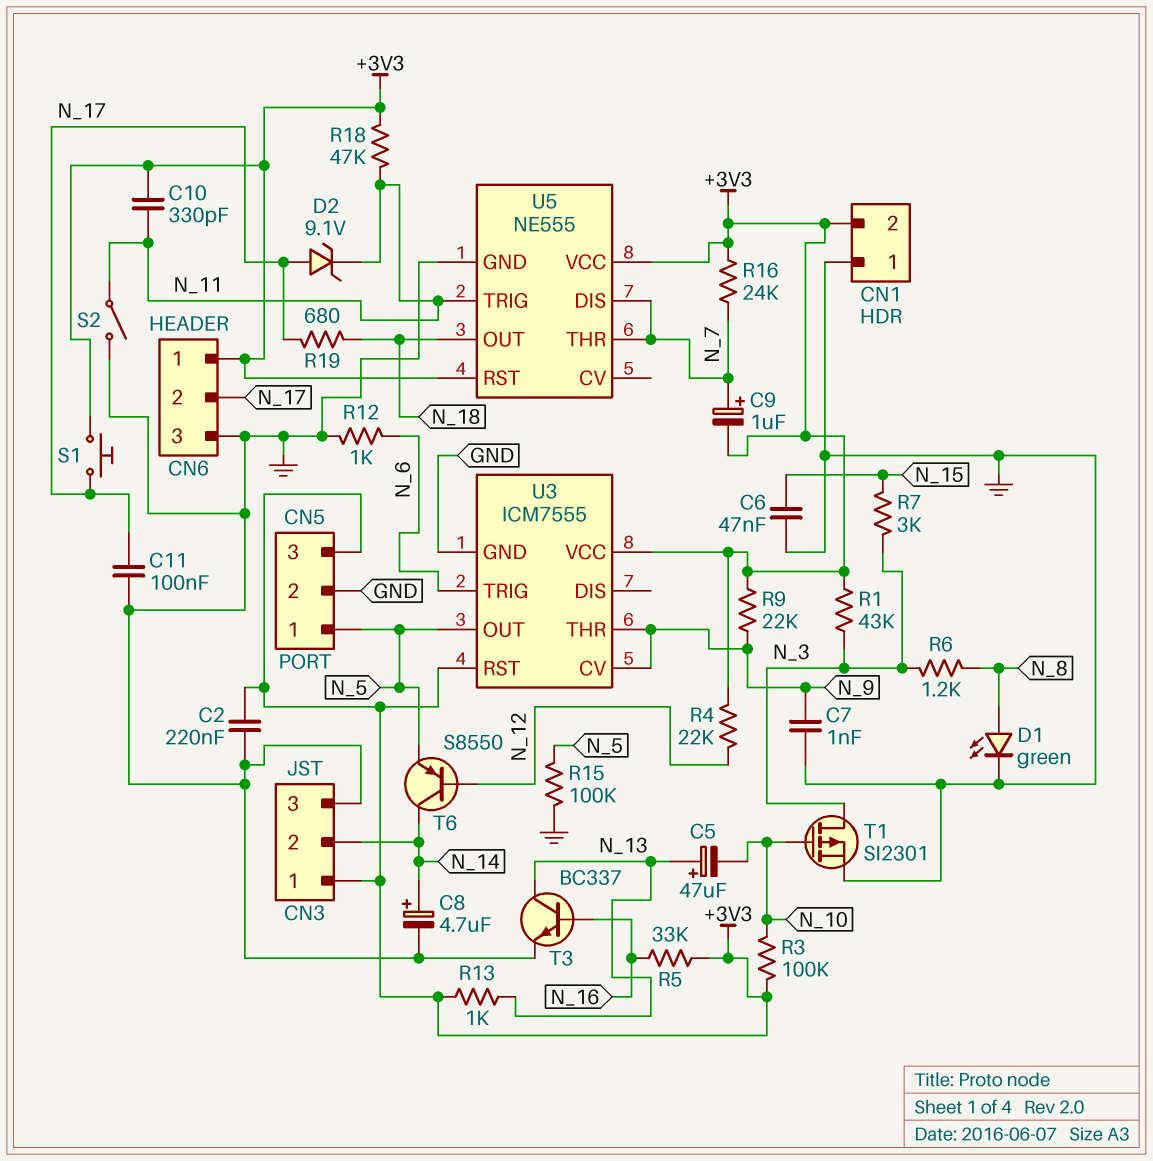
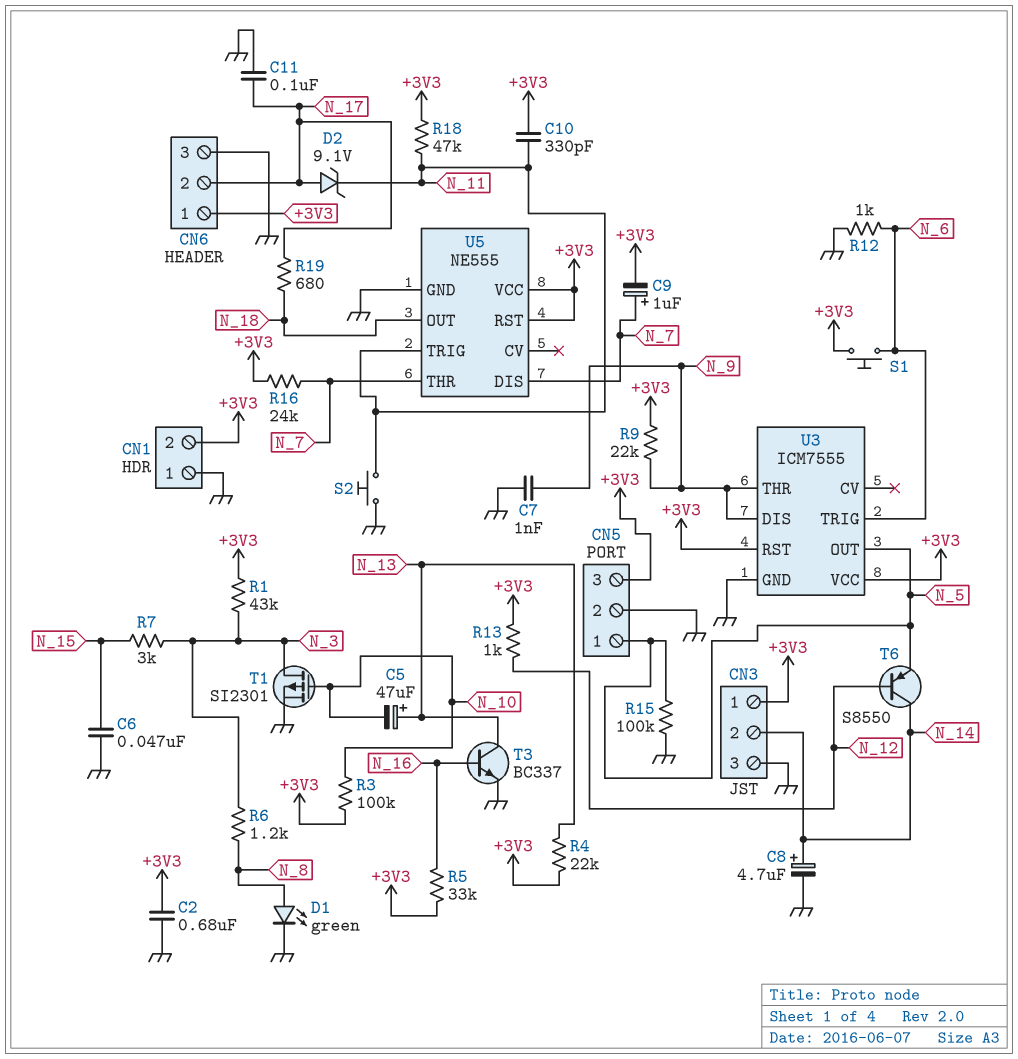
C2: 220nF (+3V3, GND) -> 680nF (+3V3, GND)
R4: 22k (+3V3, N_12) -> 22k (+3V3, N_13)
R13: 1k (+3V3, N_13) -> 1k (+3V3, N_12)
S1: button (+3V3, N_17) -> button (+3V3, N_6)
S2: switch (GND, N_11) -> button (GND, N_11)
U3 pin CV: N_9 -> none
U3 pin DIS: none -> N_9

